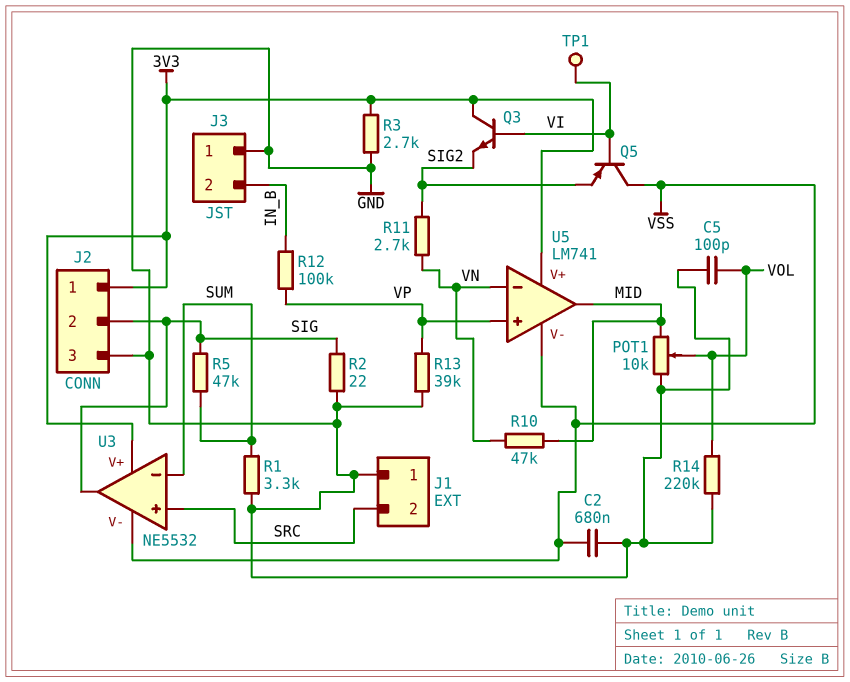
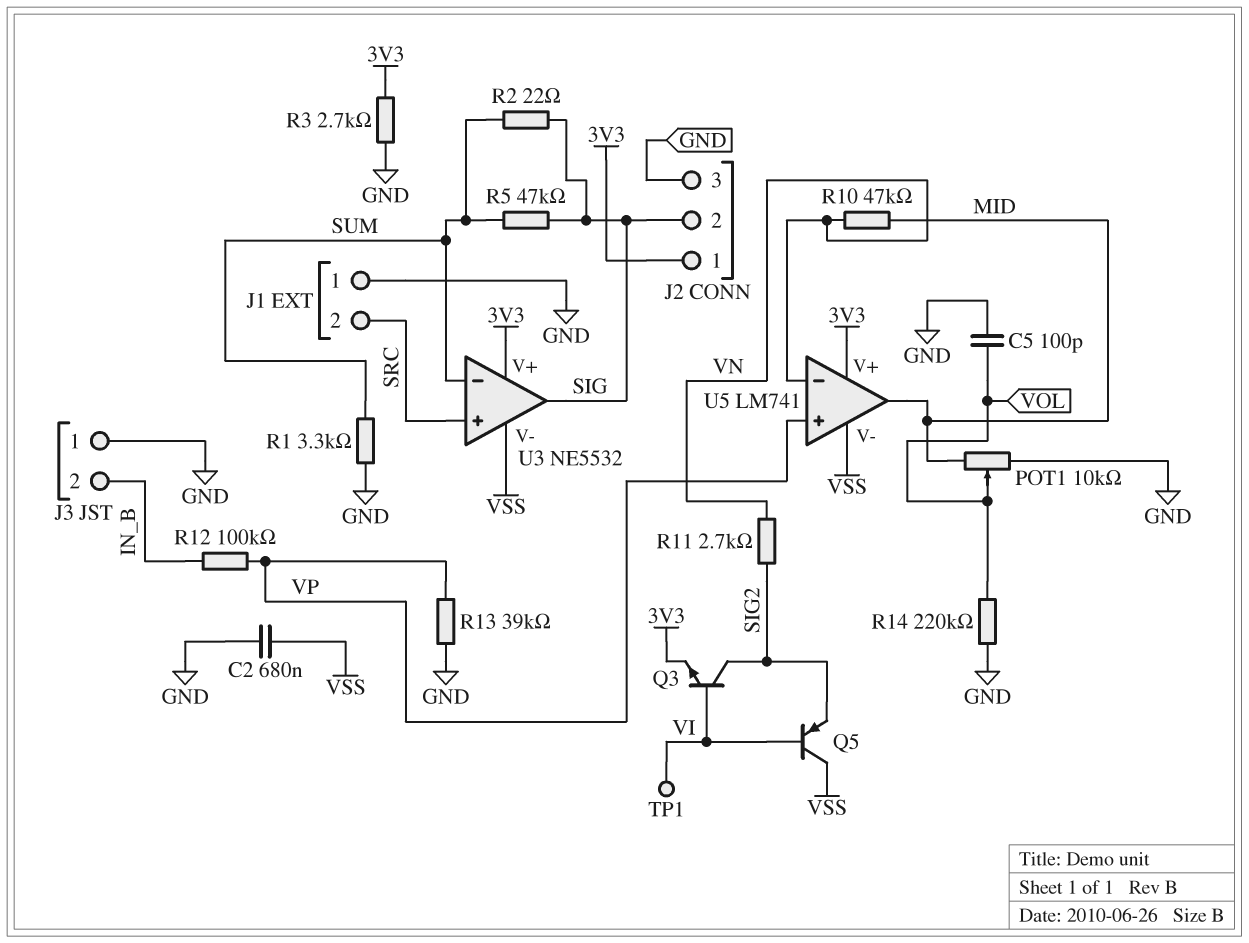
Q3: NPN (B VI, C 3V3, E SIG2) -> NPN (B VI, C SIG2, E 3V3)
R2: 22 (GND, SIG) -> 22 (SIG, SUM)

